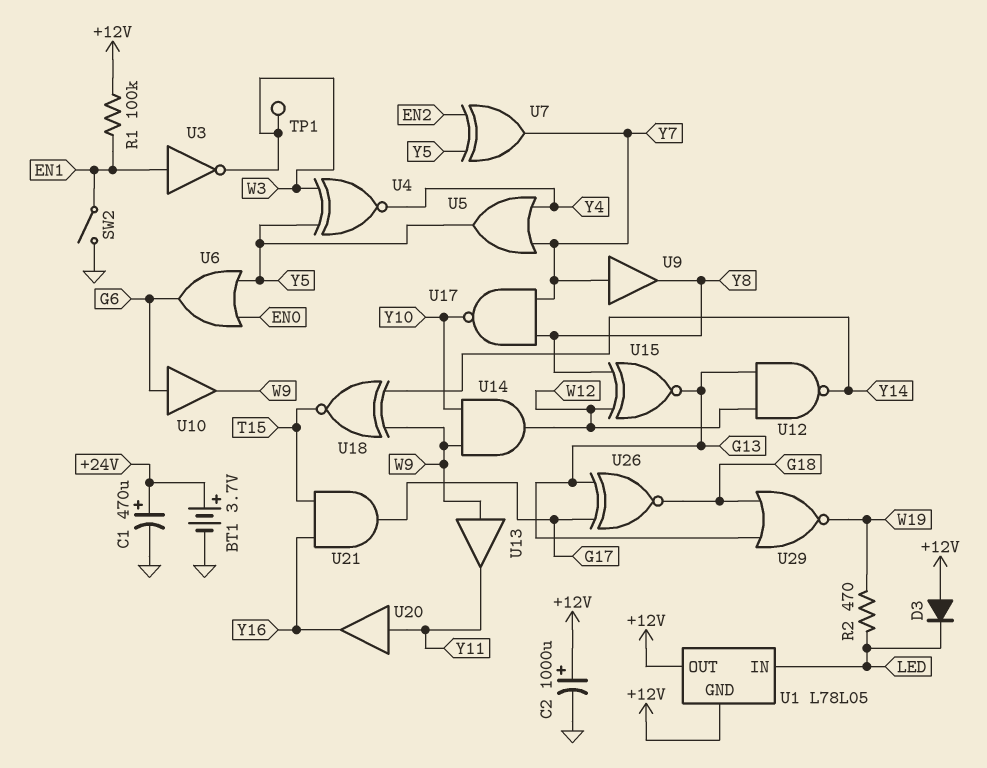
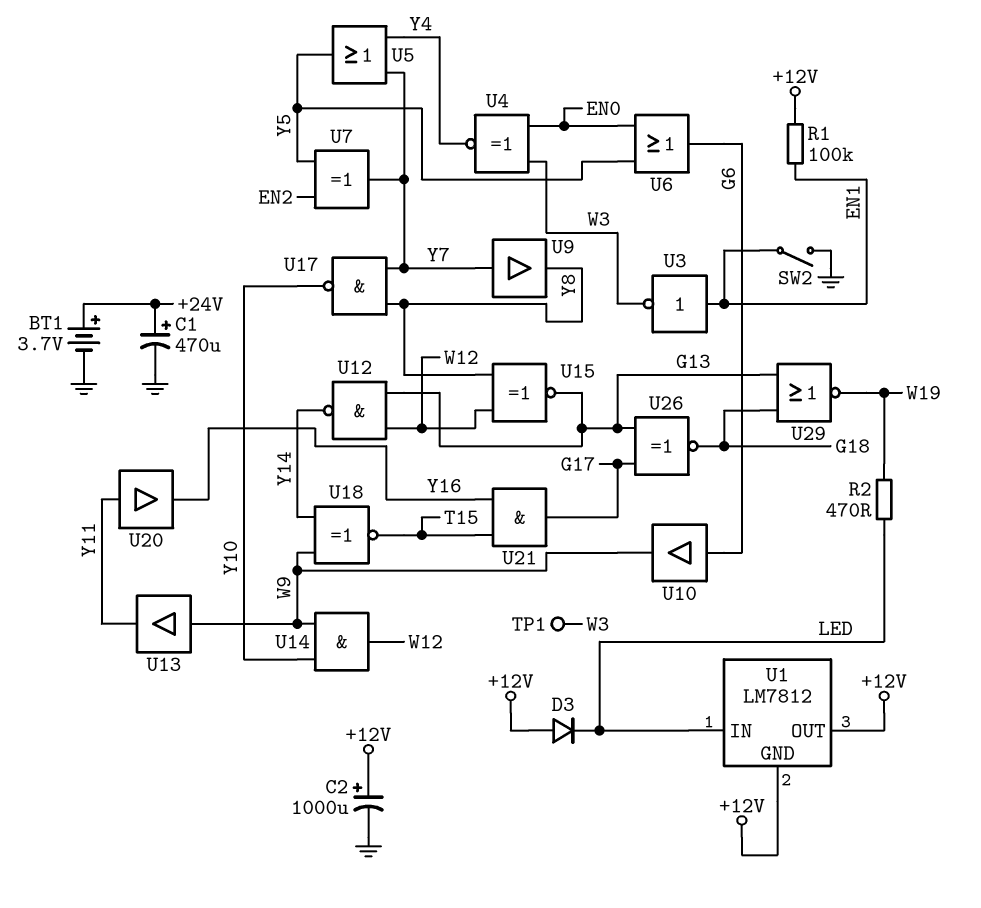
U1: L78L05 -> LM7812
U4: XNOR (in W3, in Y5, out Y4) -> XNOR (in EN0, in W3, out Y4)

